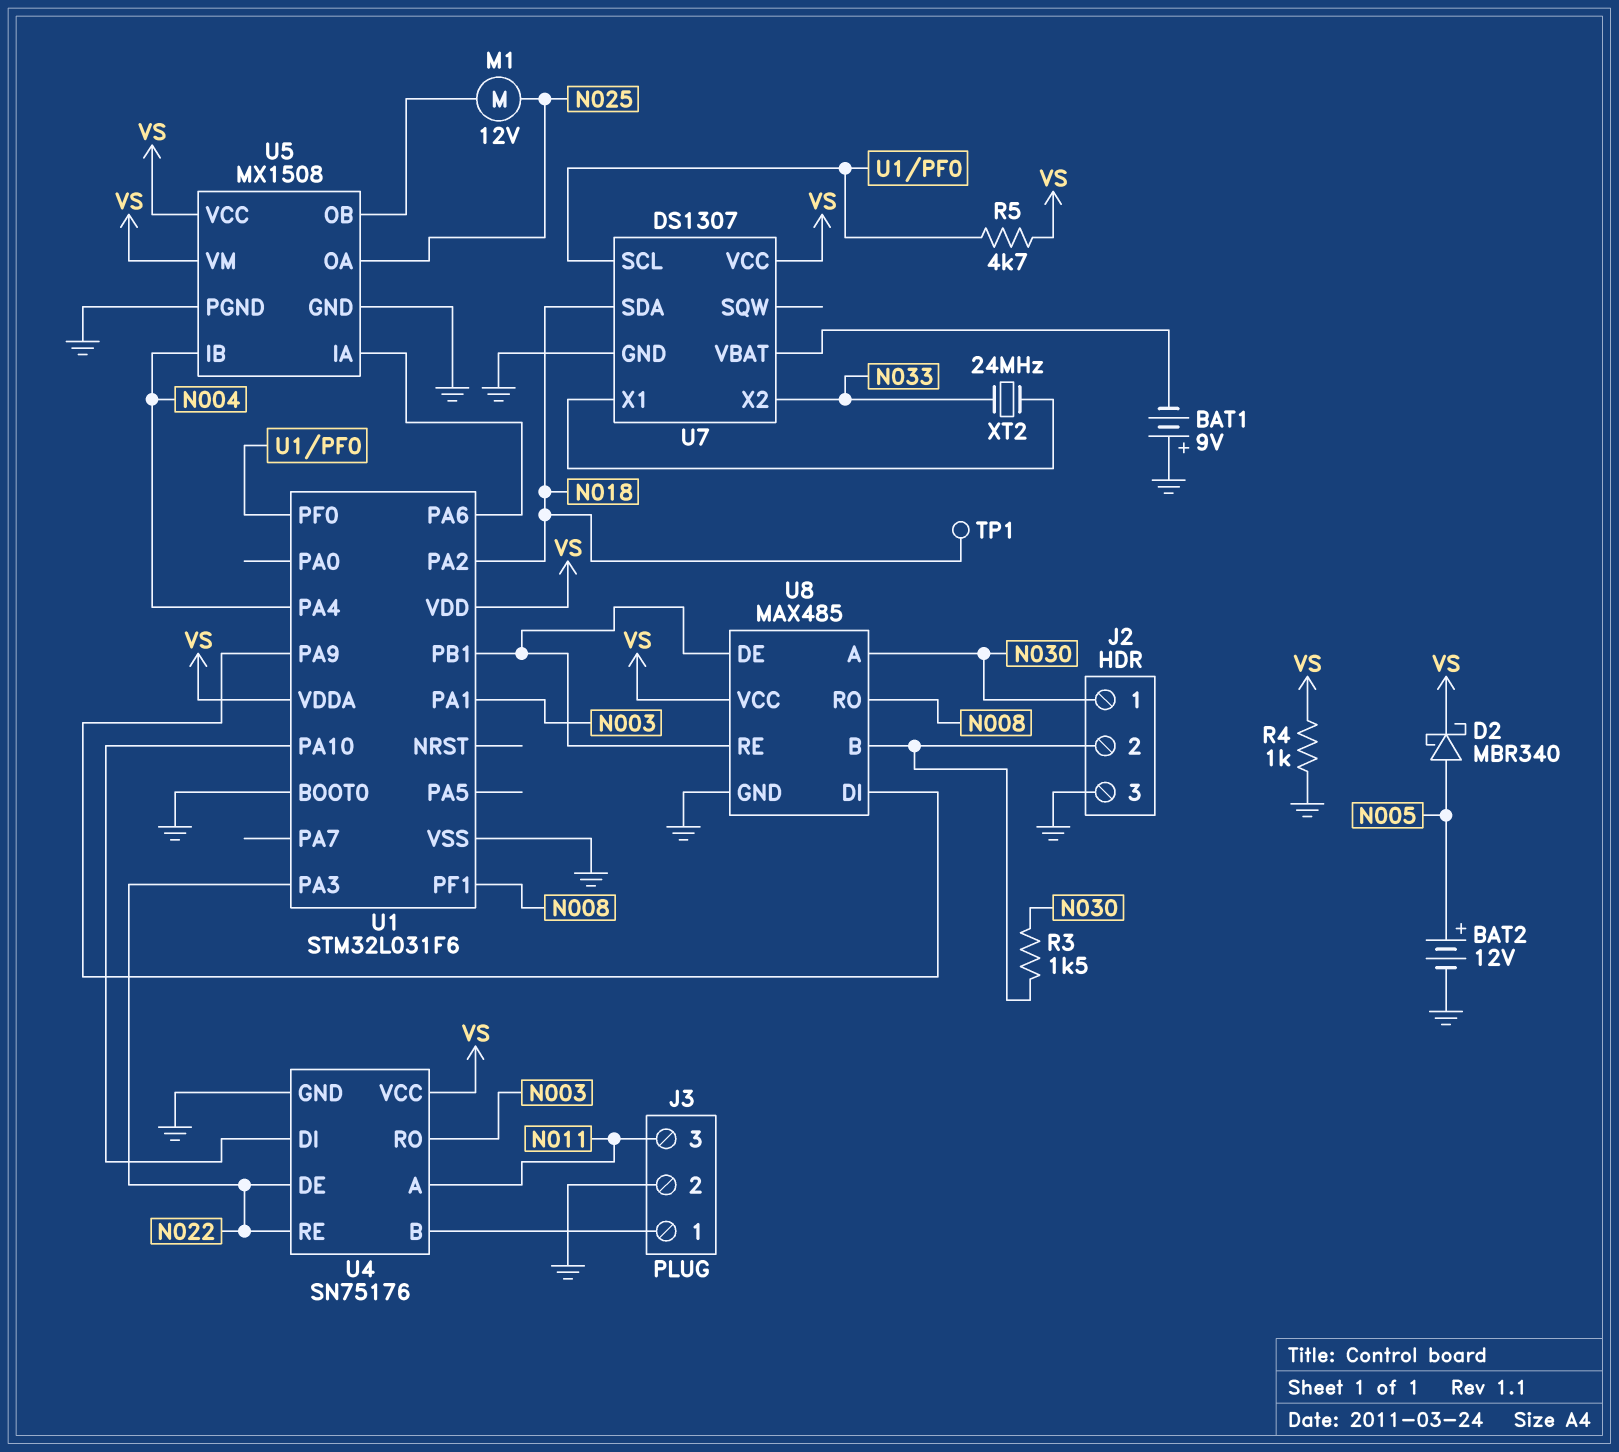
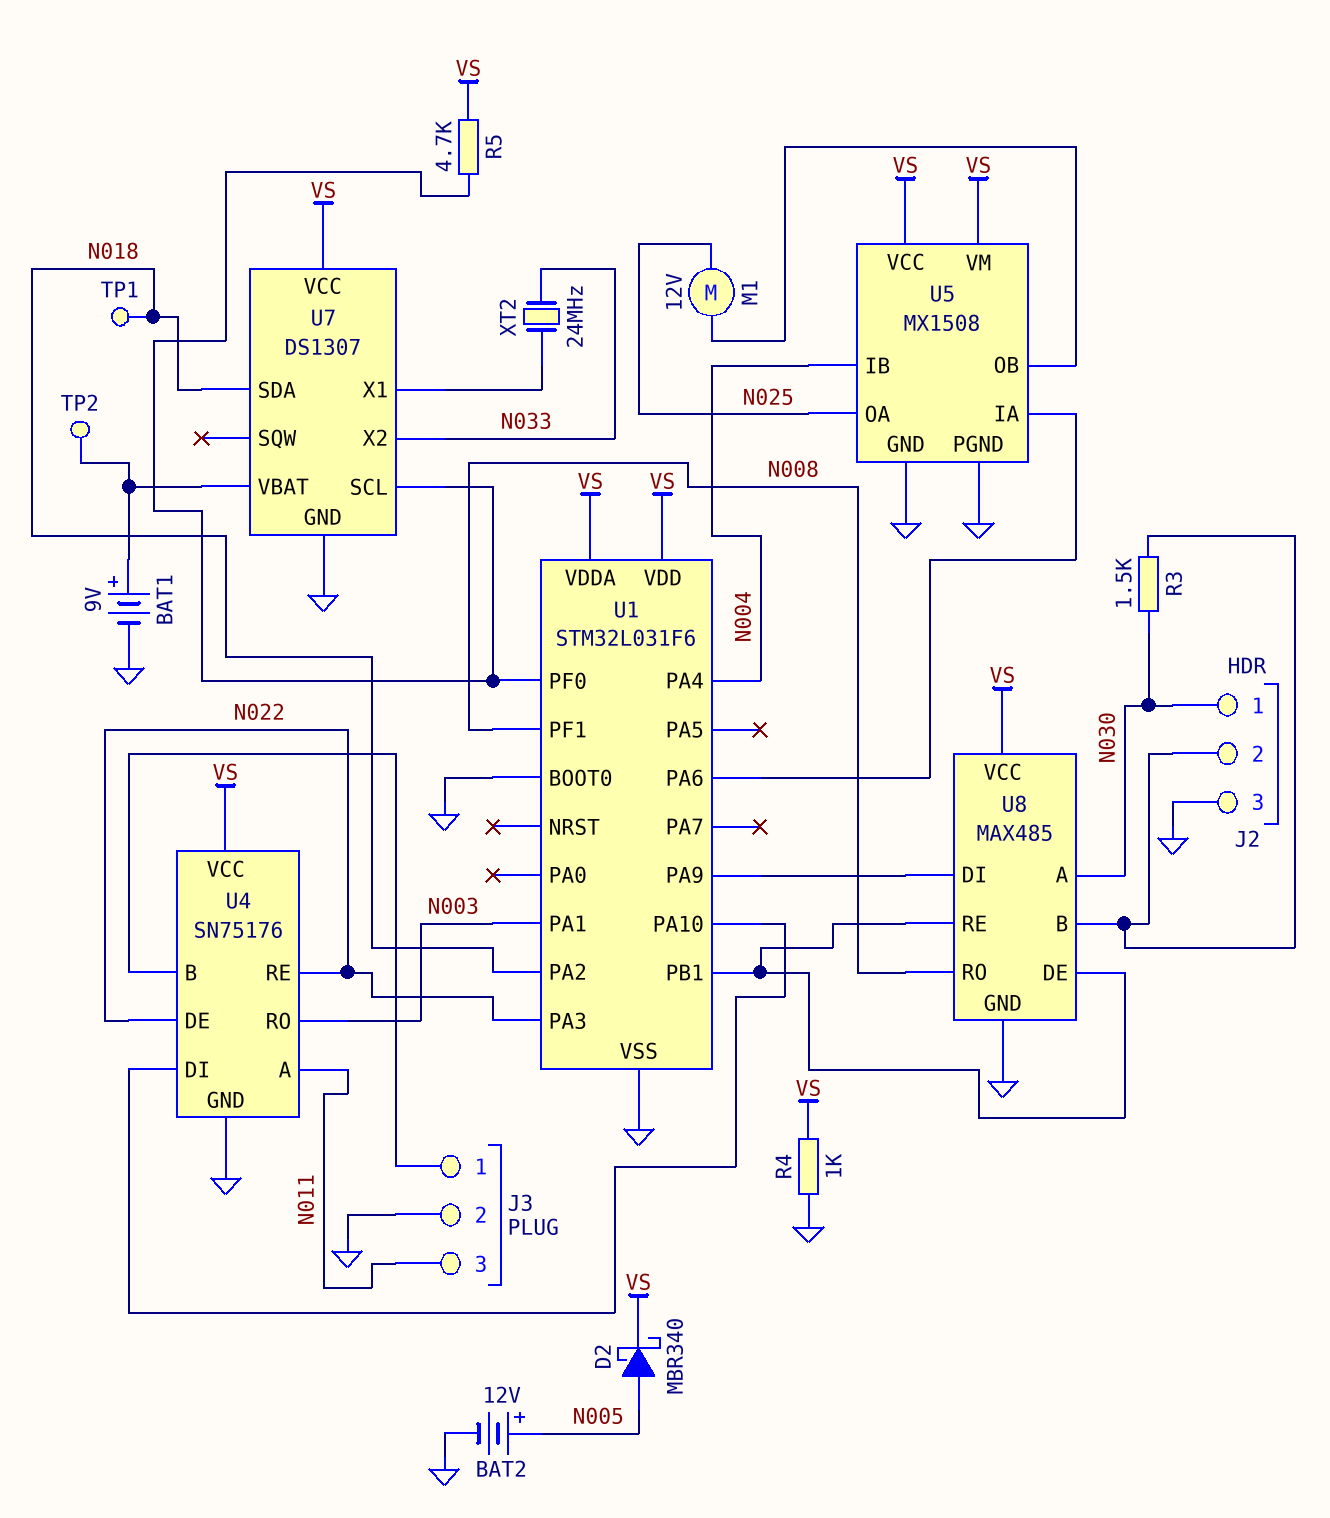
BAT1: 9V (plus GND, minus U7/VBAT) -> 9V (plus U7/VBAT, minus GND)
TP2: none -> test point (U7/VBAT)

